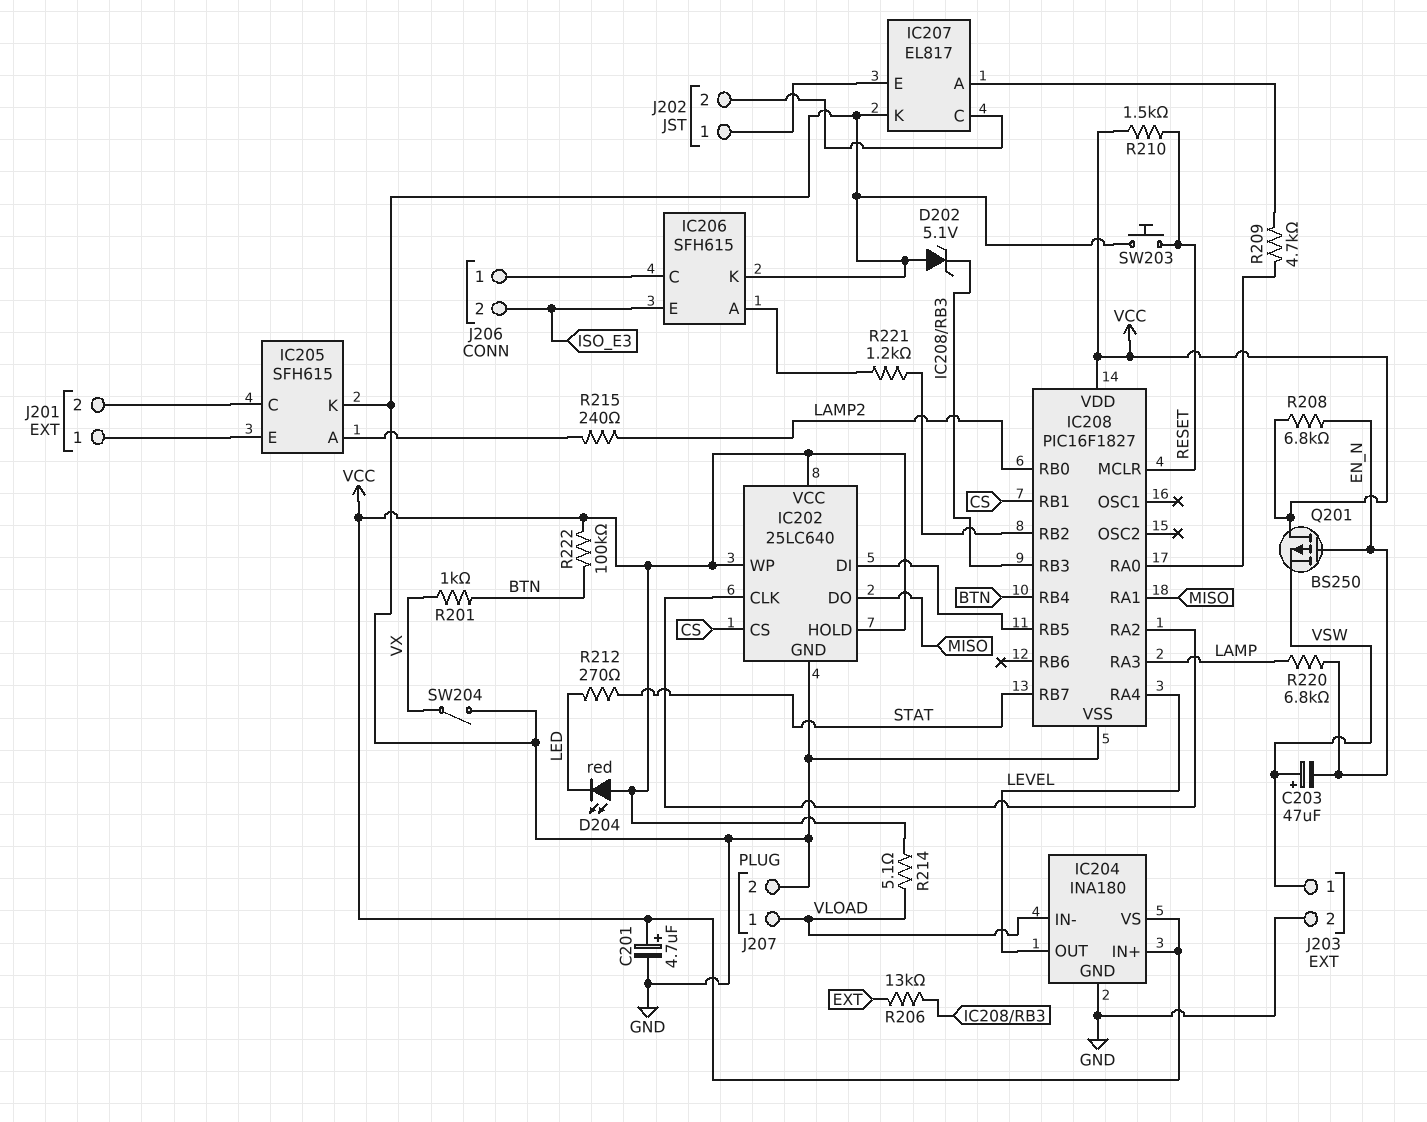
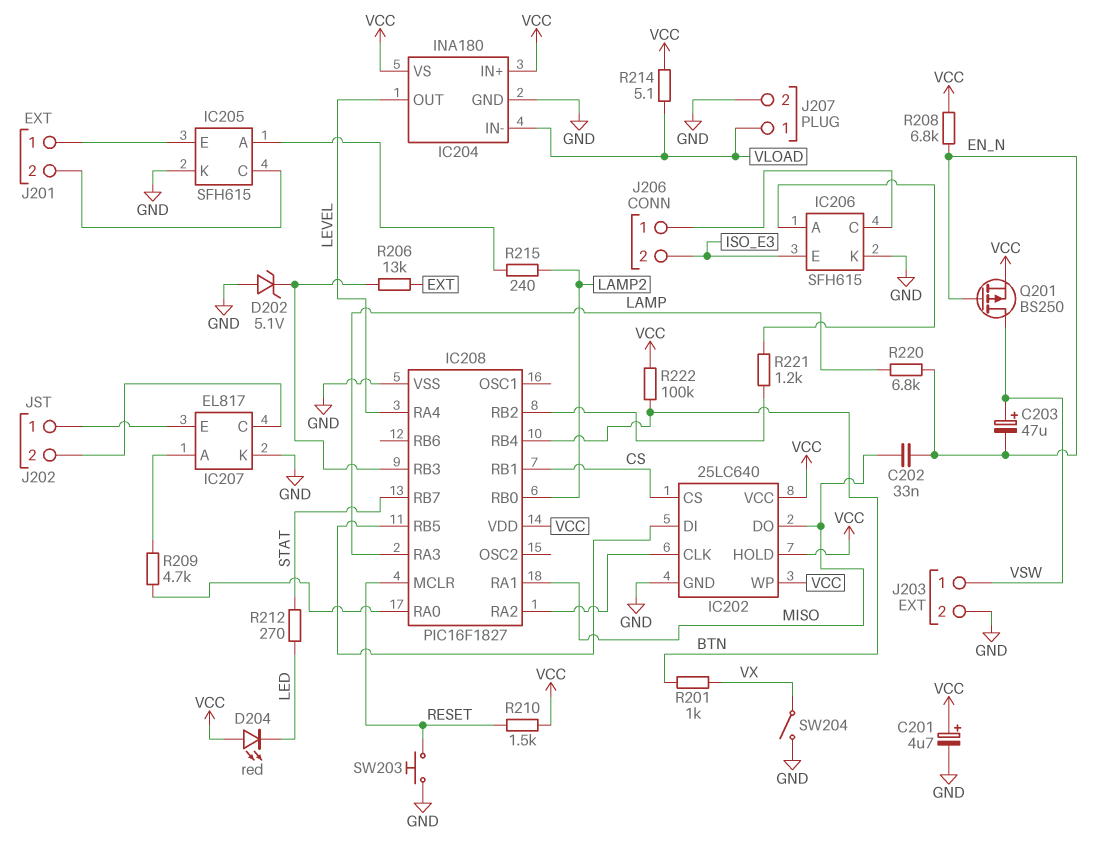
C202: none -> 33nF (EN_N, MISO)
Q201: PMOS BS250 (G EN_N, D VCC, S VSW) -> PMOS BS250 (G EN_N, D VSW, S VCC)

